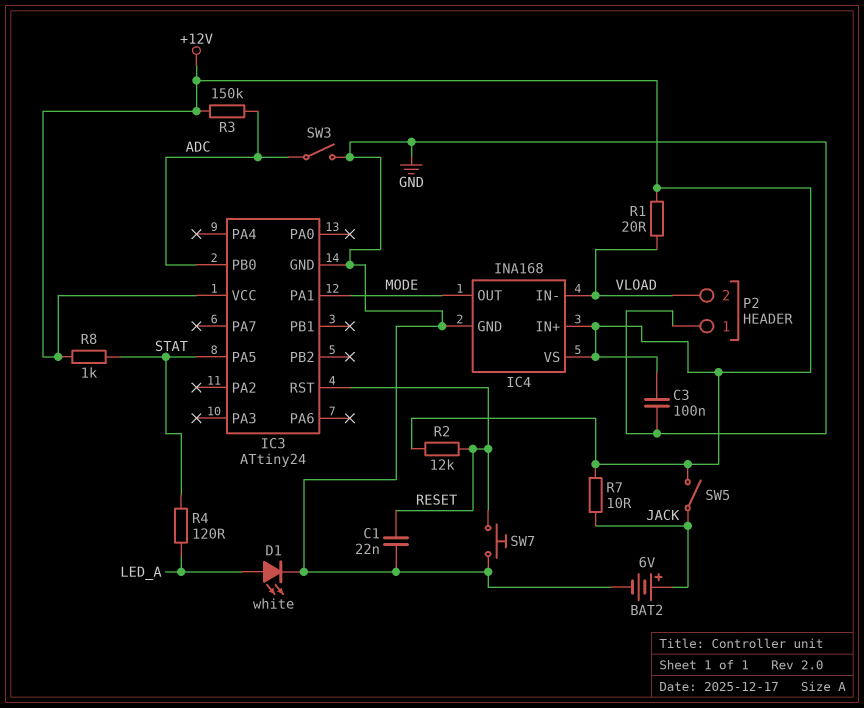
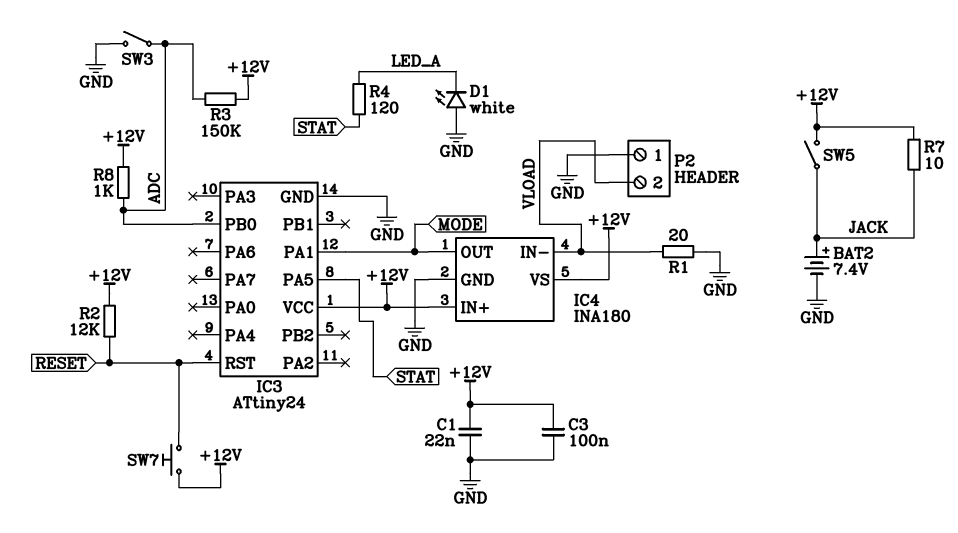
BAT2: 6V (plus JACK, minus GND) -> 7.4V (plus JACK, minus GND)
C1: 22nF (GND, RESET) -> 22nF (+12V, GND)
D1: LED white (A LED_A, K GND) -> LED white (A GND, K LED_A)
IC4: INA168 -> INA180
R1: 20 (+12V, VLOAD) -> 20 (GND, VLOAD)
R8: 1k (+12V, STAT) -> 1k (+12V, ADC)
SW7: button (GND, RESET) -> button (+12V, RESET)

